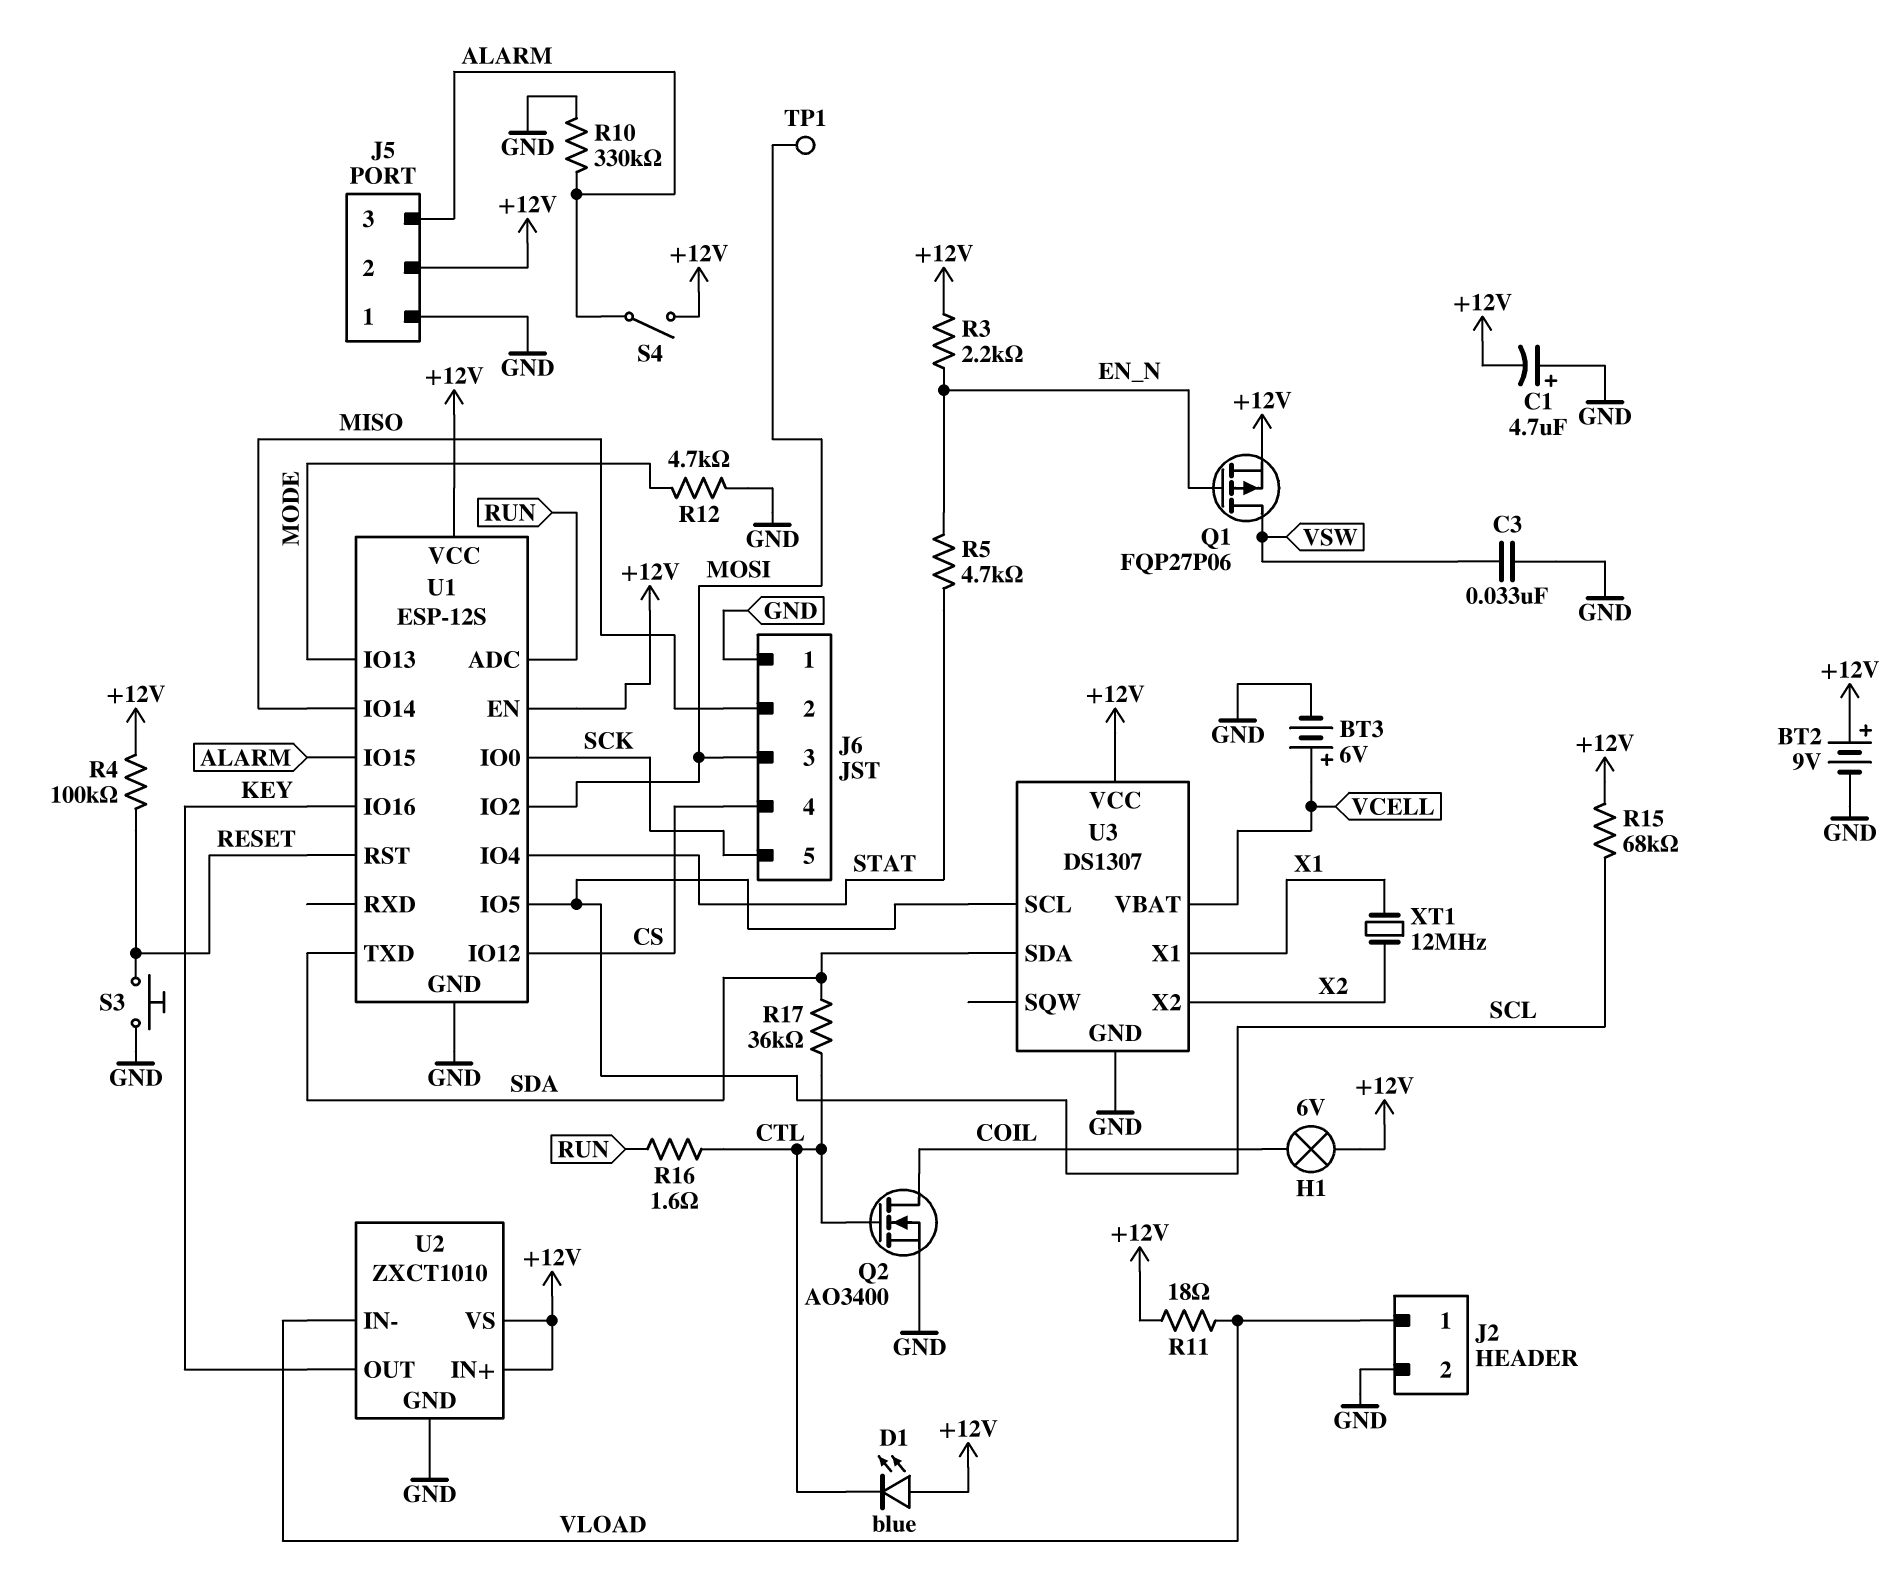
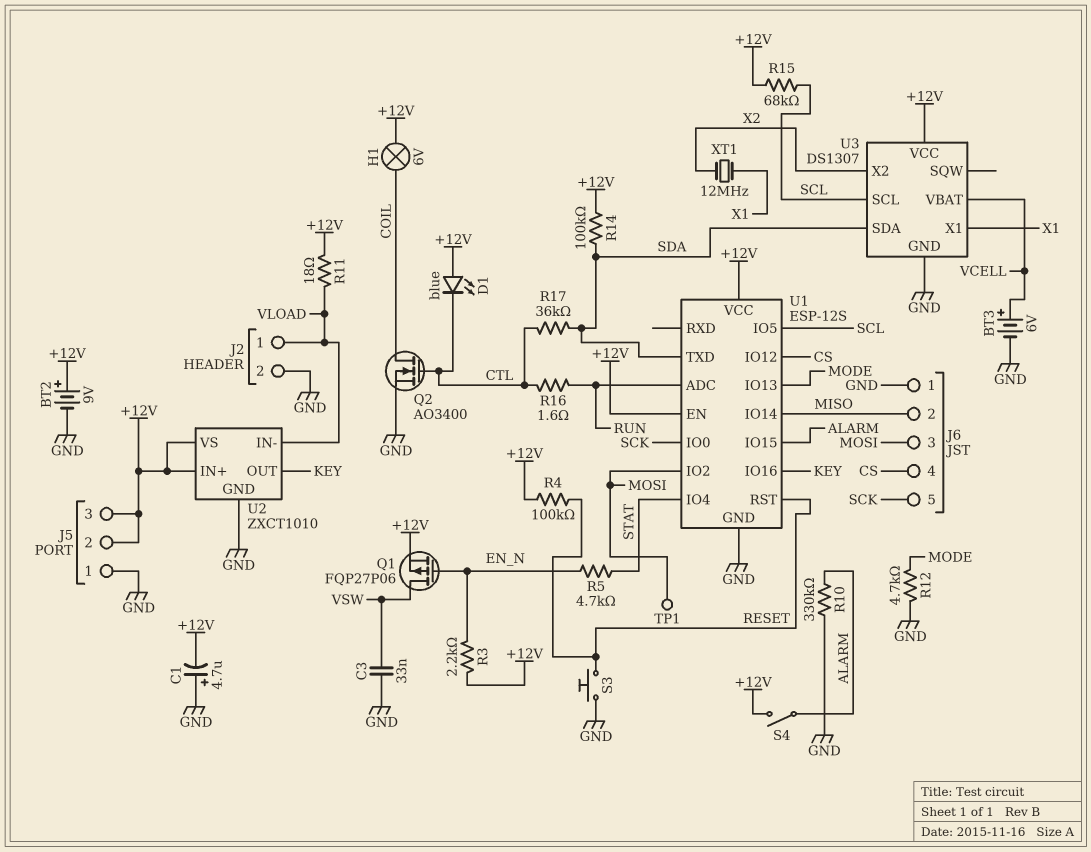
J5 pin 3: ALARM -> +12V
R14: none -> 100k (+12V, SDA)

